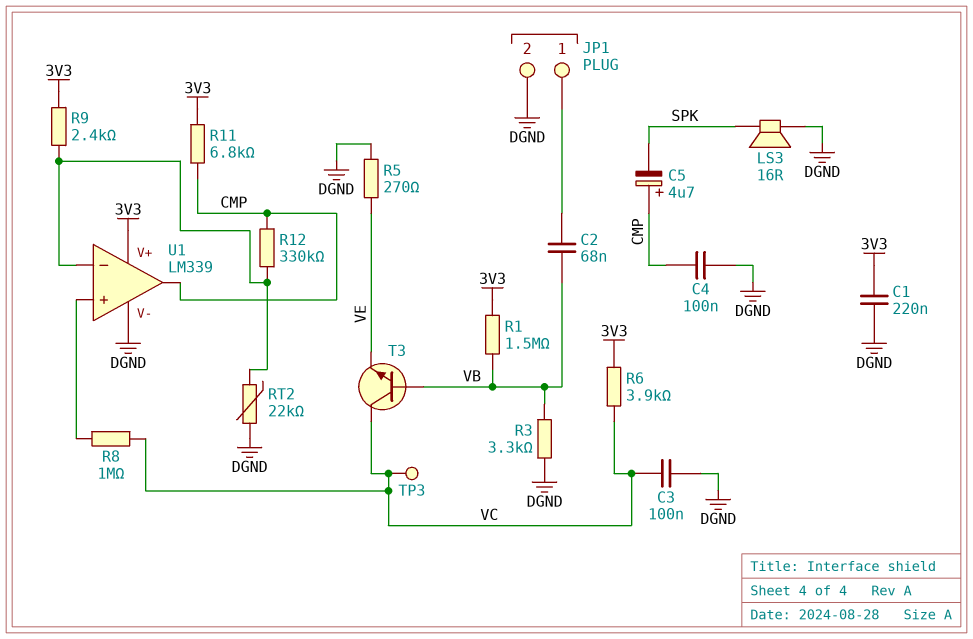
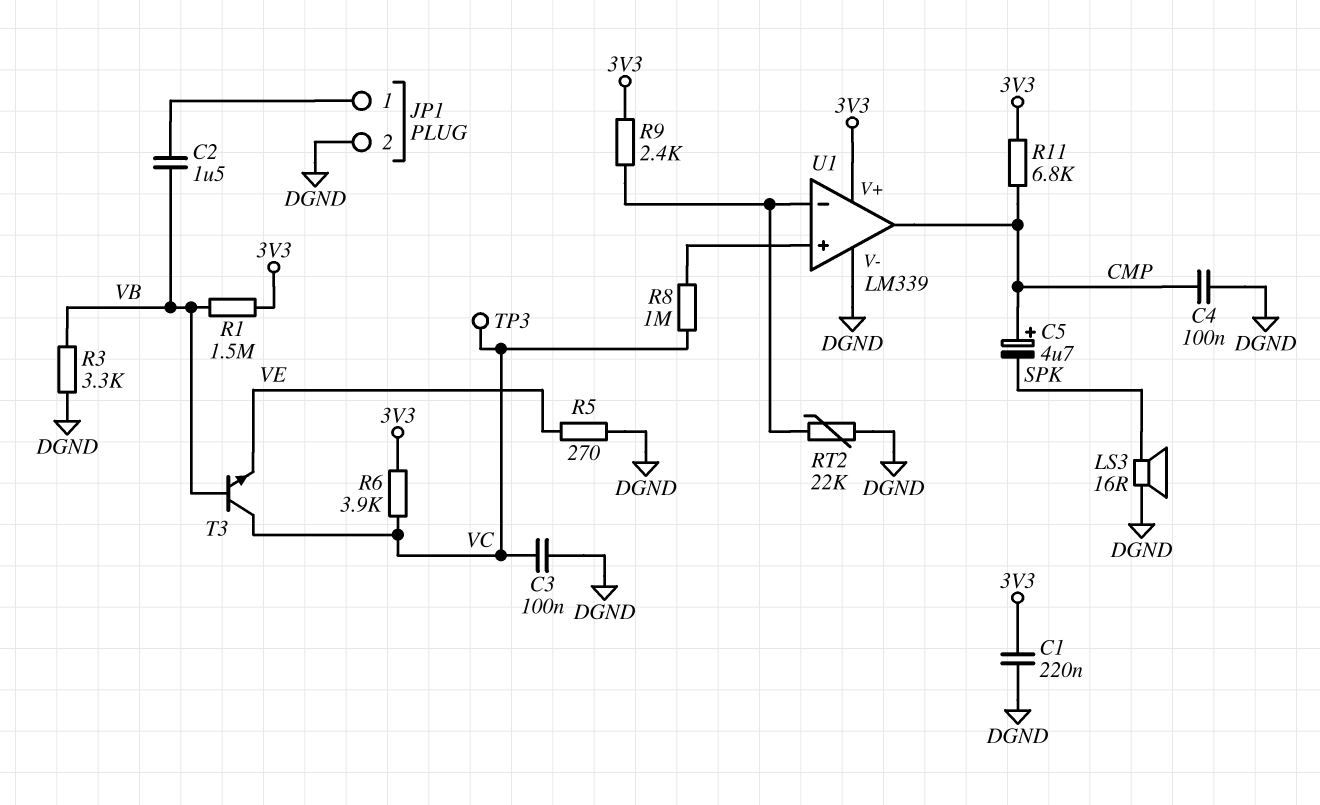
C2: 68nF (JP1/1, VB) -> 1.5uF (JP1/1, VB)
R12: 330k (CMP, U1/in-) -> none

